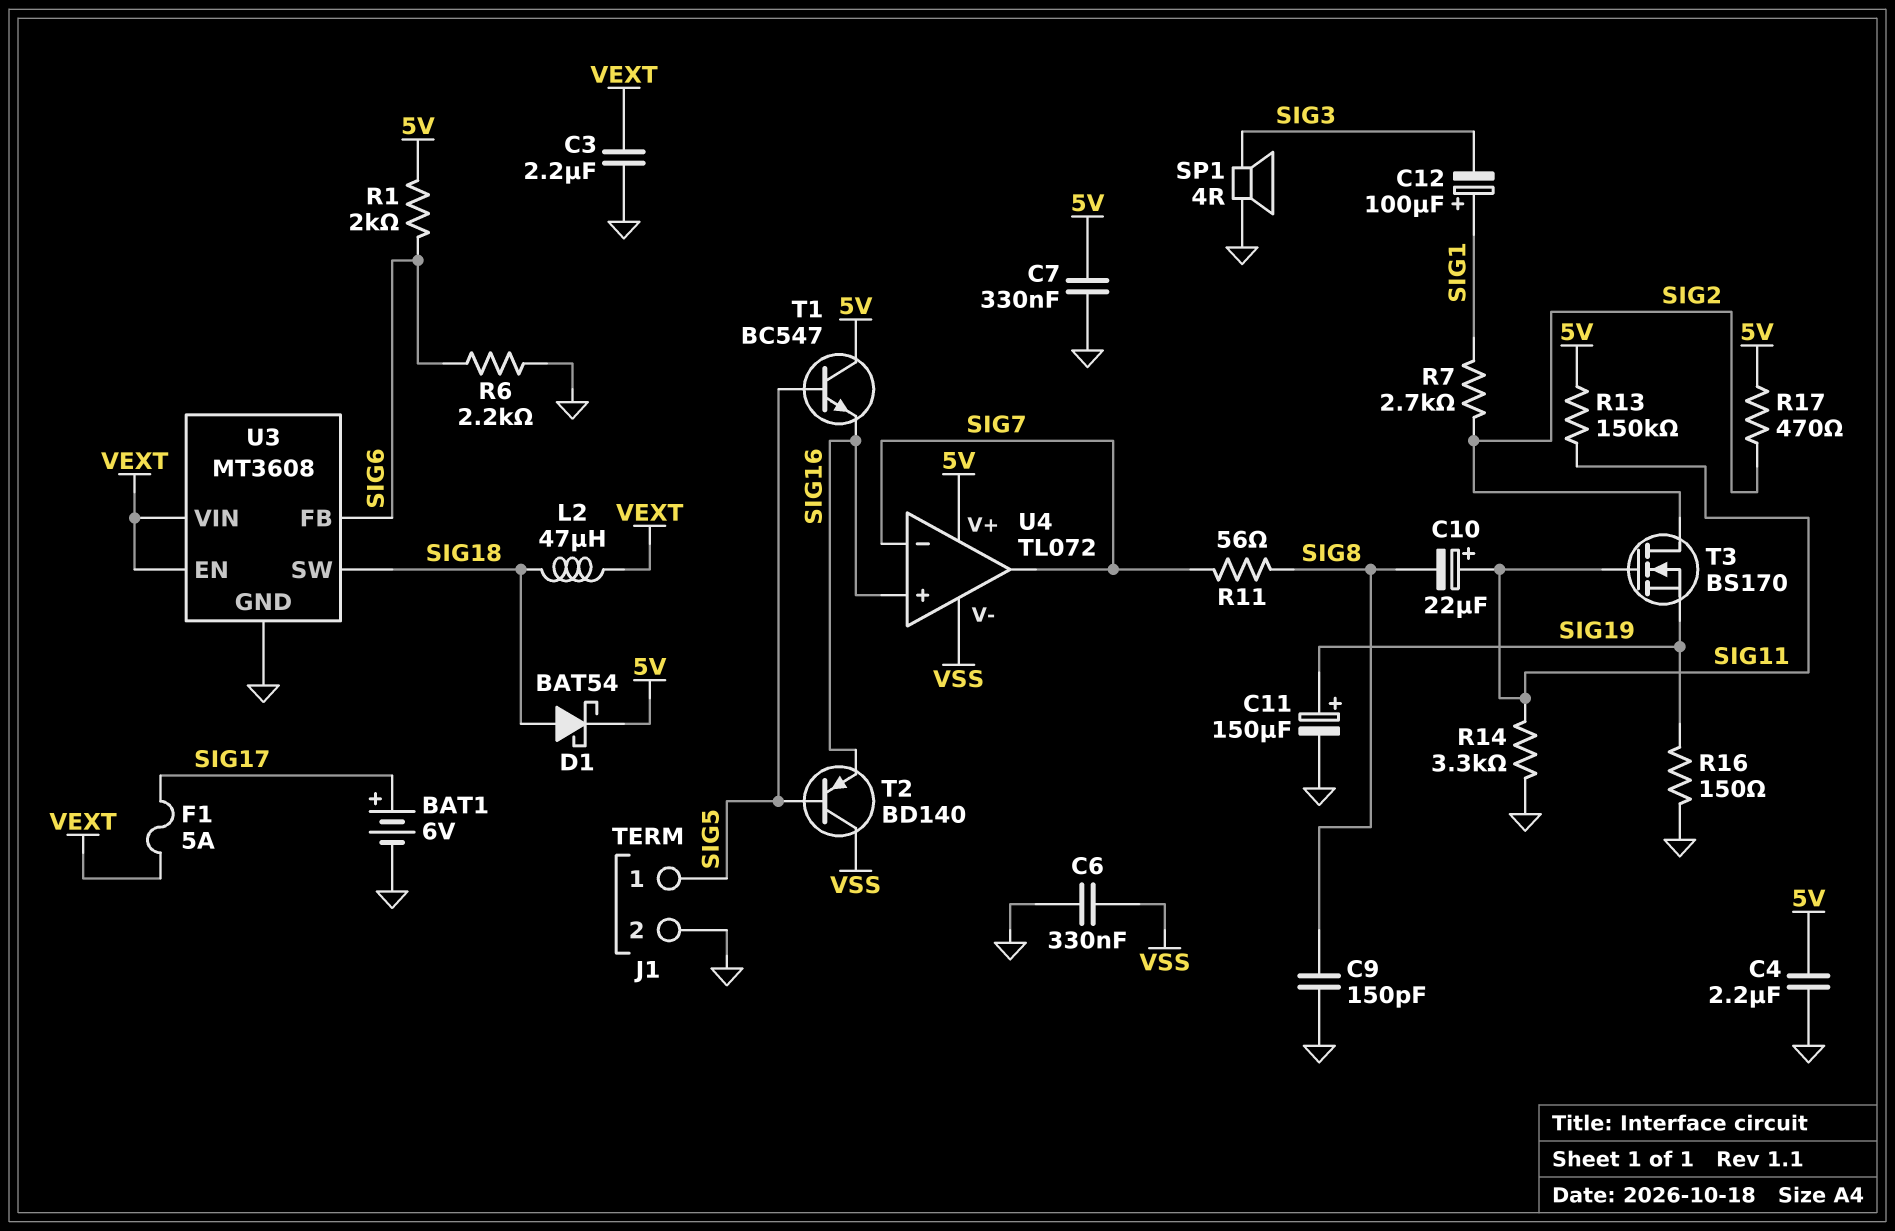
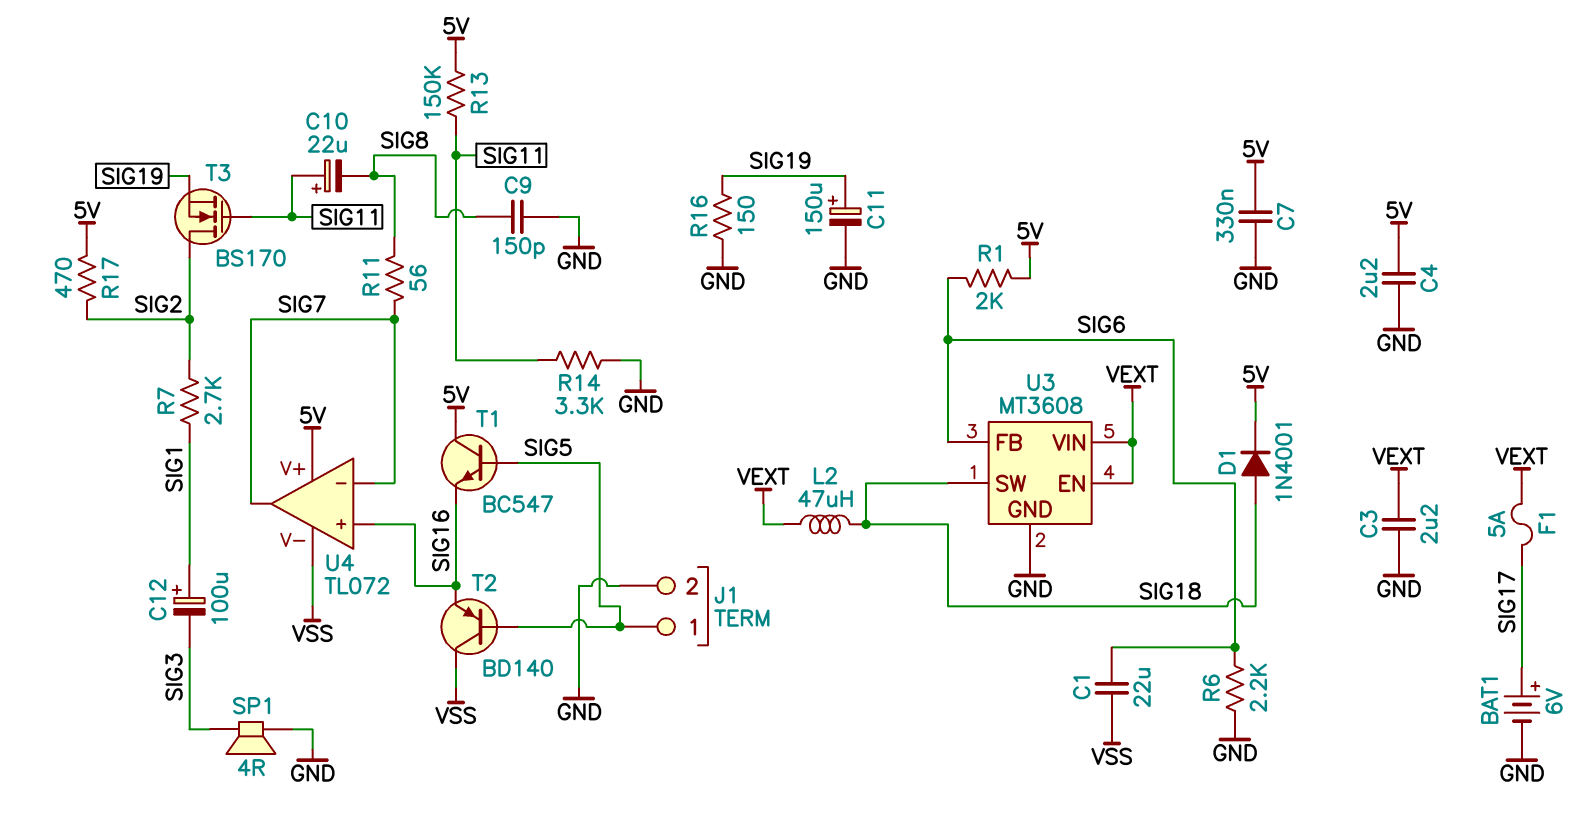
C1: none -> 22uF (SIG6, VSS)
C6: 330nF (GND, VSS) -> none
D1: schottky BAT54 (A SIG18, K 5V) -> diode 1N4001 (A SIG18, K 5V)

